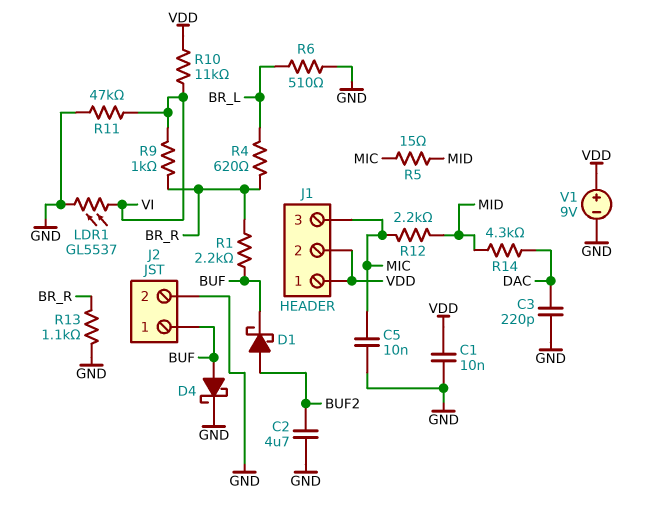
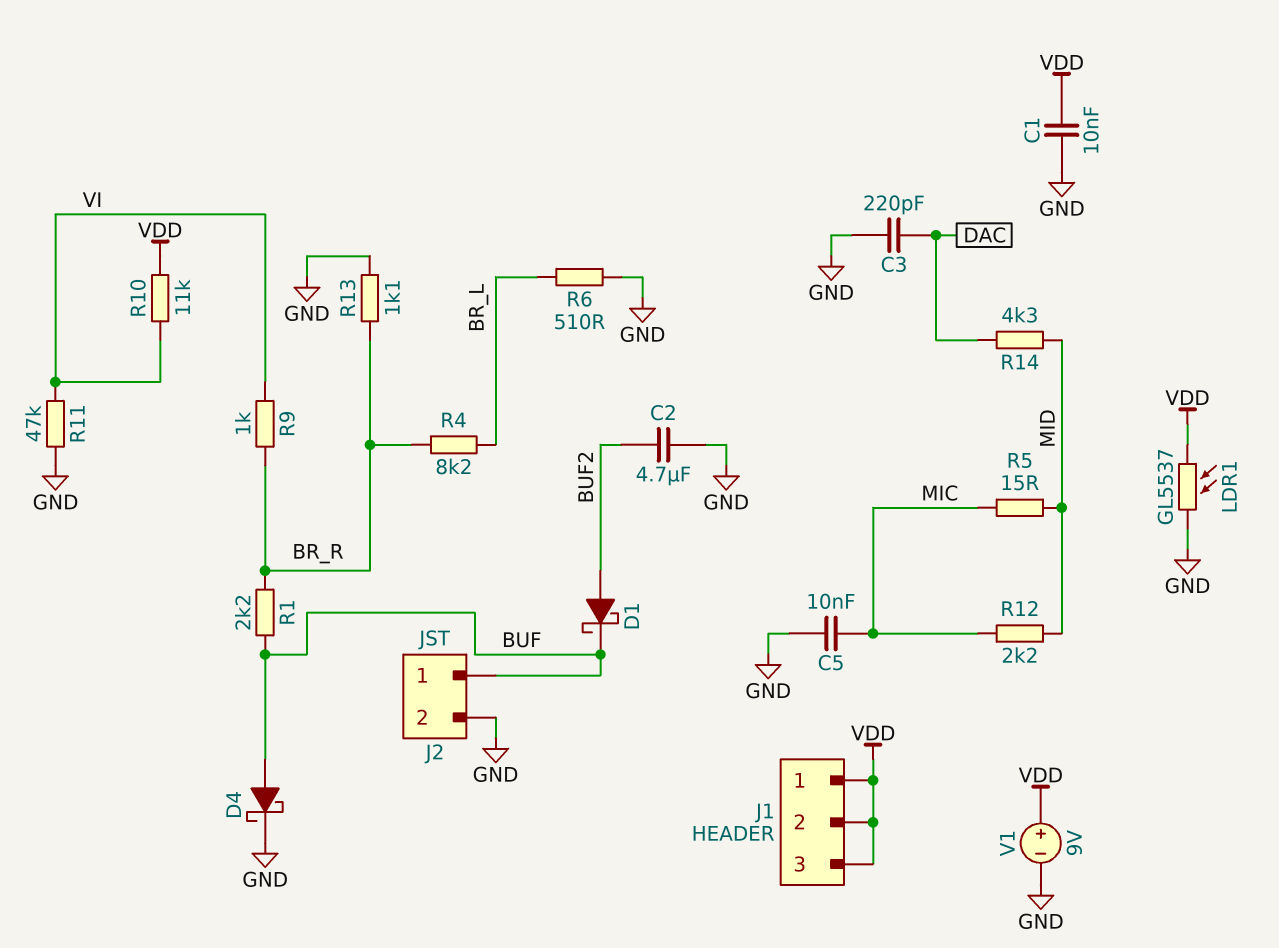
J1 pin 3: MIC -> VDD
LDR1: GL5537 (GND, VI) -> GL5537 (GND, VDD)
R4: 620 (BR_L, BR_R) -> 8.2k (BR_L, BR_R)

